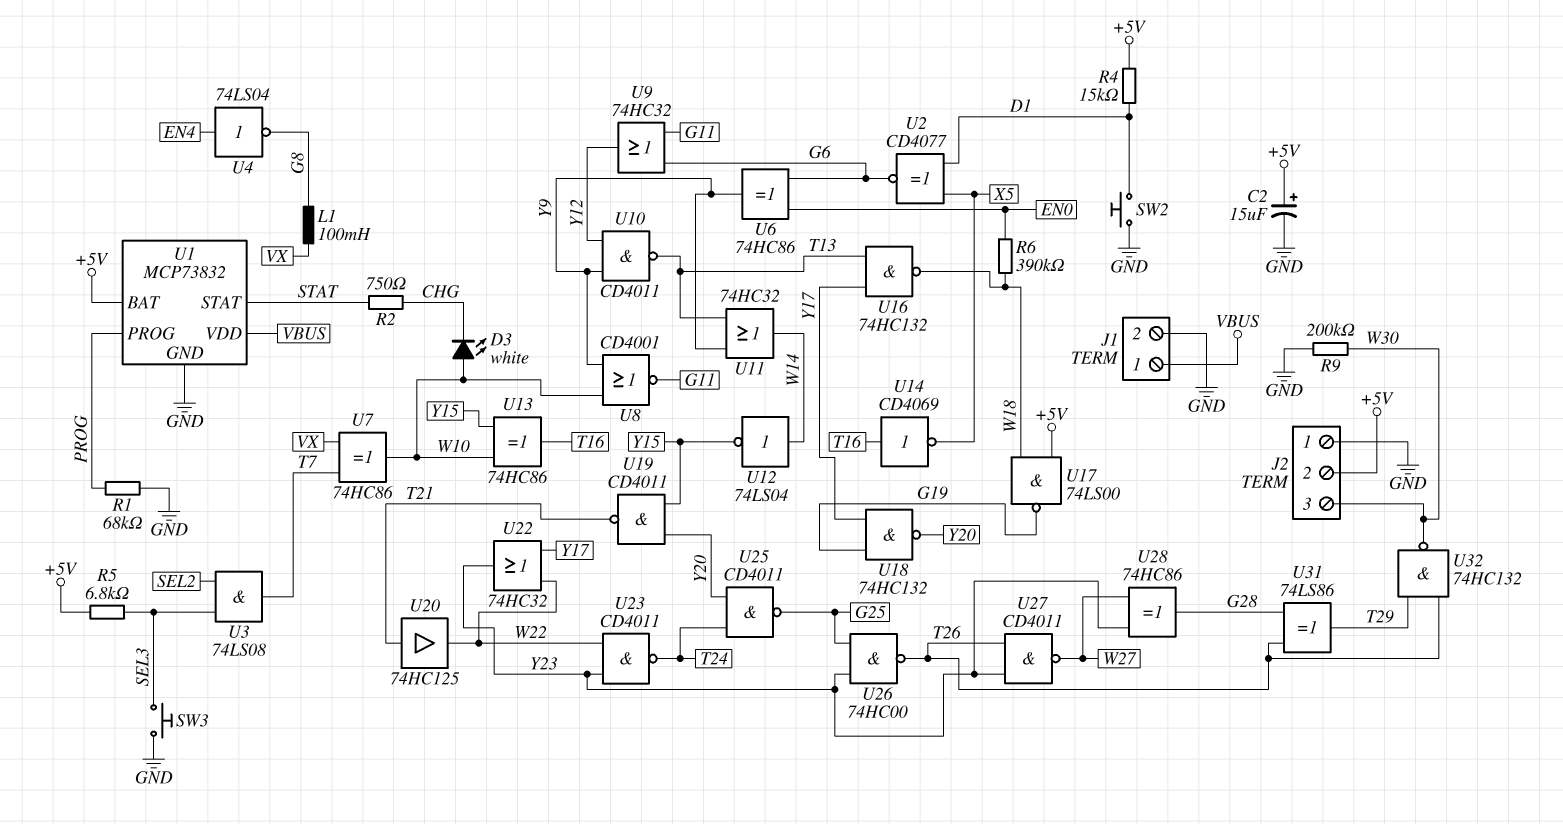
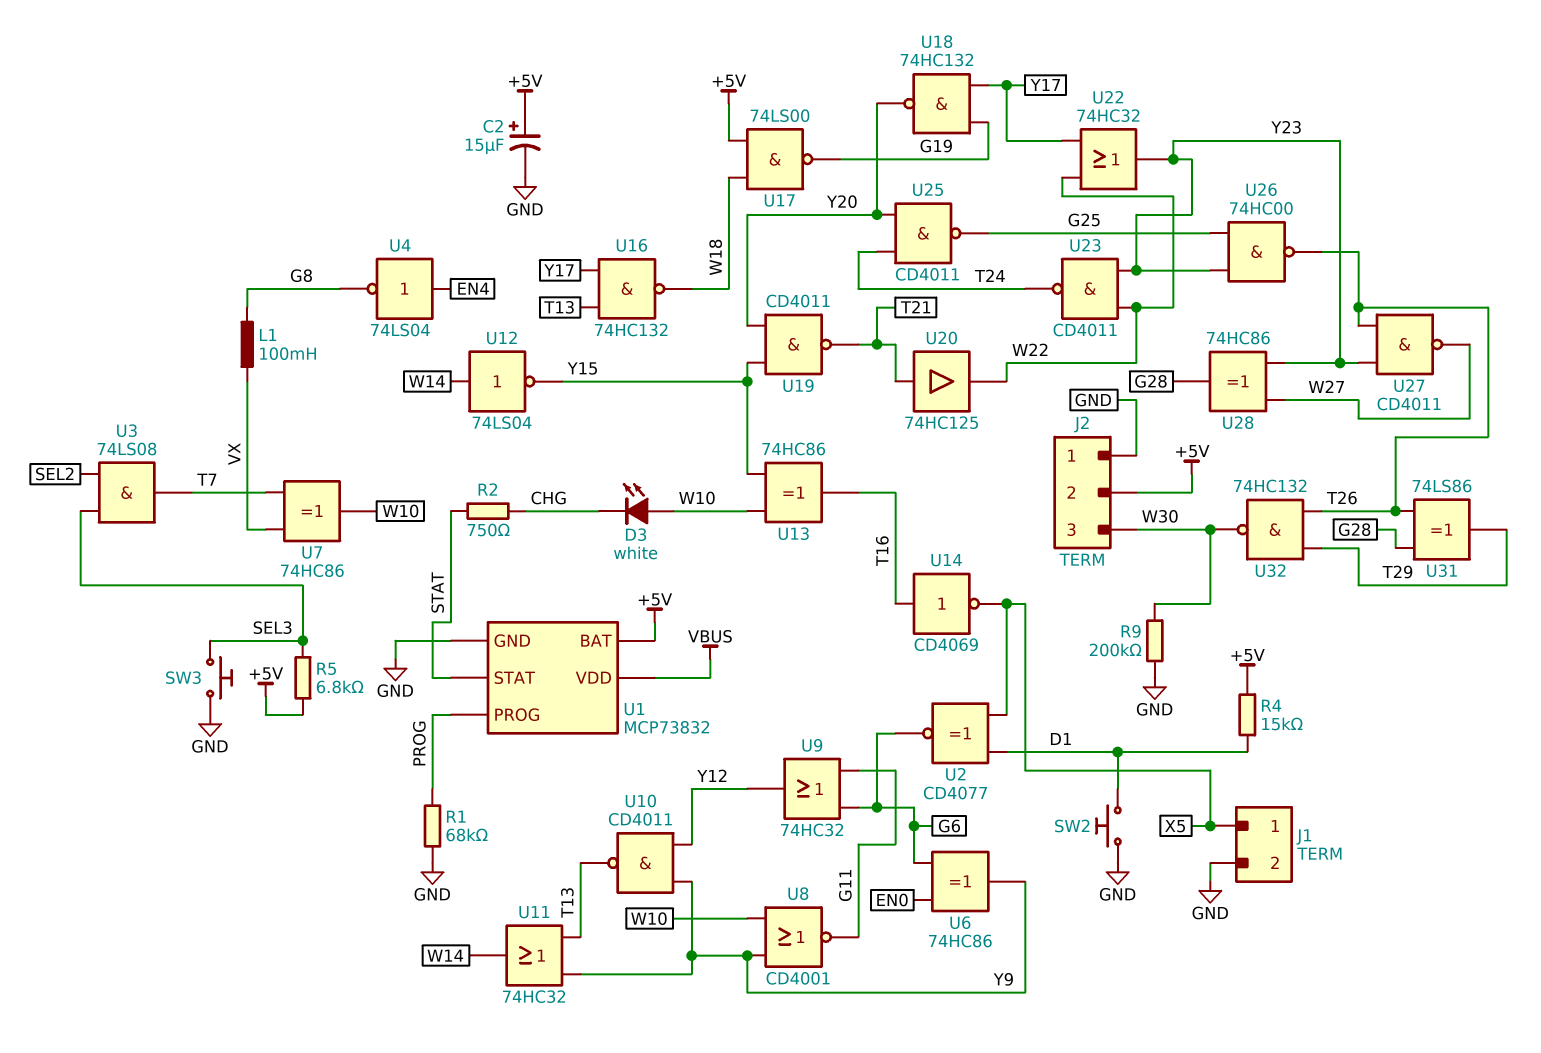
J1 pin 1: VBUS -> X5
R6: 390k (EN0, W18) -> none

